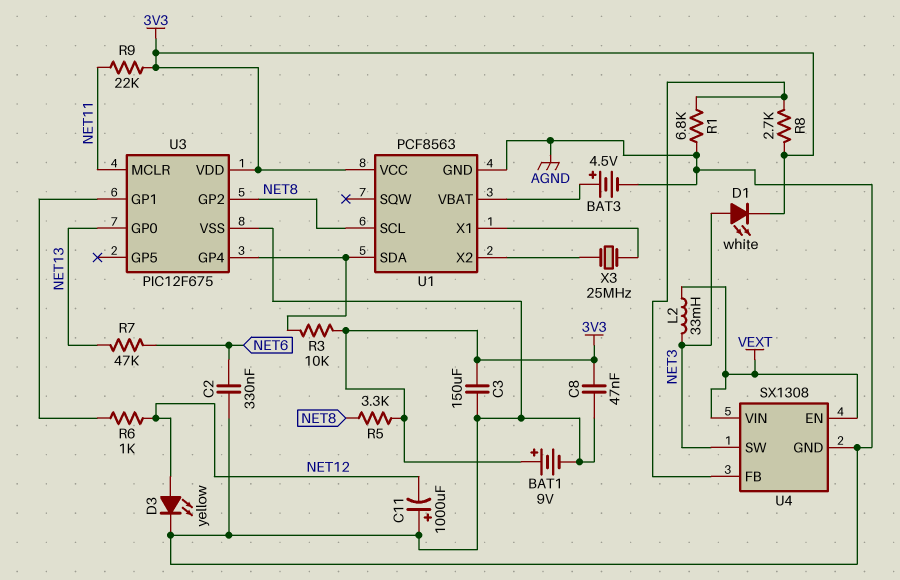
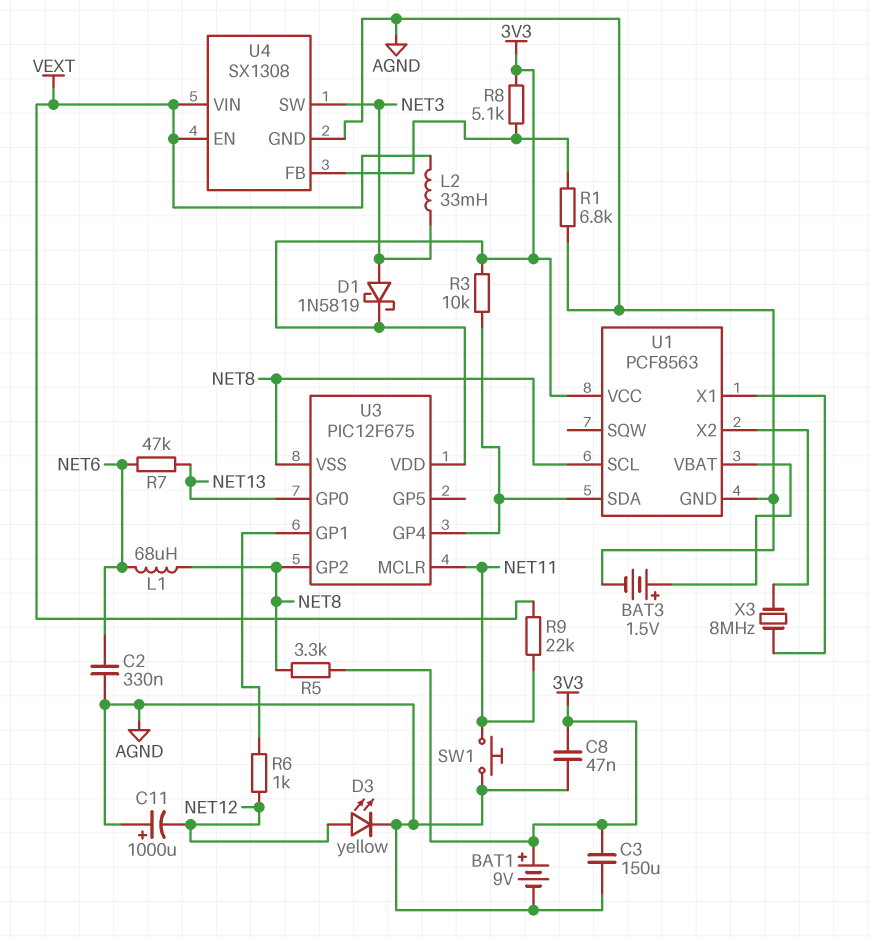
BAT3: 4.5V (plus U1/VBAT, minus AGND) -> 1.5V (plus U1/VBAT, minus AGND)
D1: LED white (A NET3, K 3V3) -> schottky 1N5819 (A NET3, K 3V3)
L1: none -> 68uH (NET6, NET8)
R8: 2.7k (3V3, U4/FB) -> 5.1k (3V3, U4/FB)
R9: 22k (3V3, NET11) -> 22k (NET11, VEXT)
SW1: none -> button (AGND, NET11)
U3 pin VSS: AGND -> NET8
X3: 25MHz (U1/X1, U1/X2) -> 8MHz (U1/X1, U1/X2)

